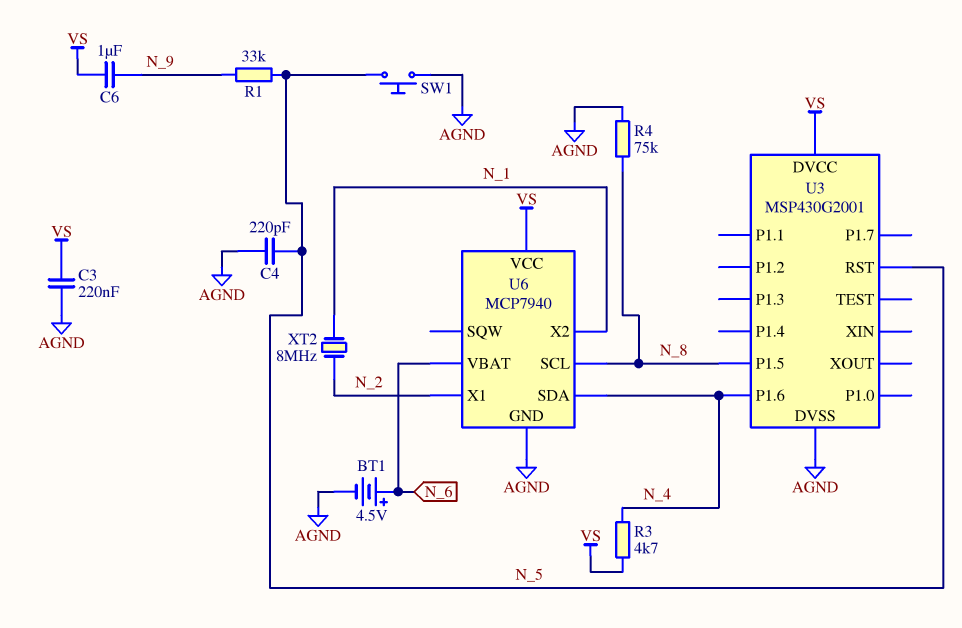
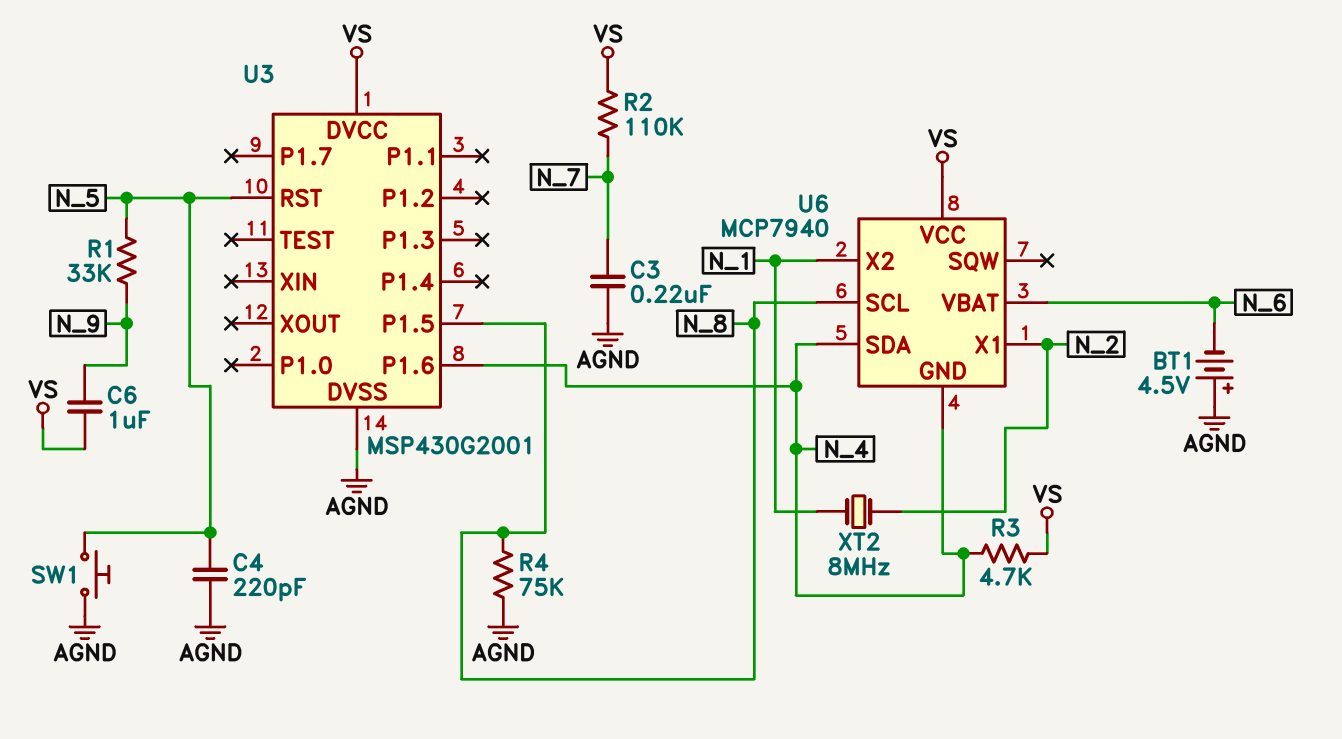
BT1: 4.5V (plus N_6, minus AGND) -> 4.5V (plus AGND, minus N_6)
C3: 220nF (AGND, VS) -> 220nF (AGND, N_7)
R2: none -> 110k (N_7, VS)
U6 pin GND: AGND -> N_4

